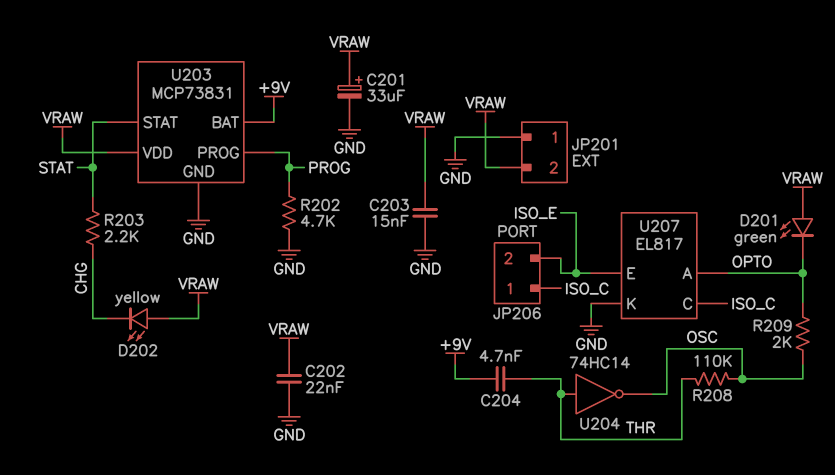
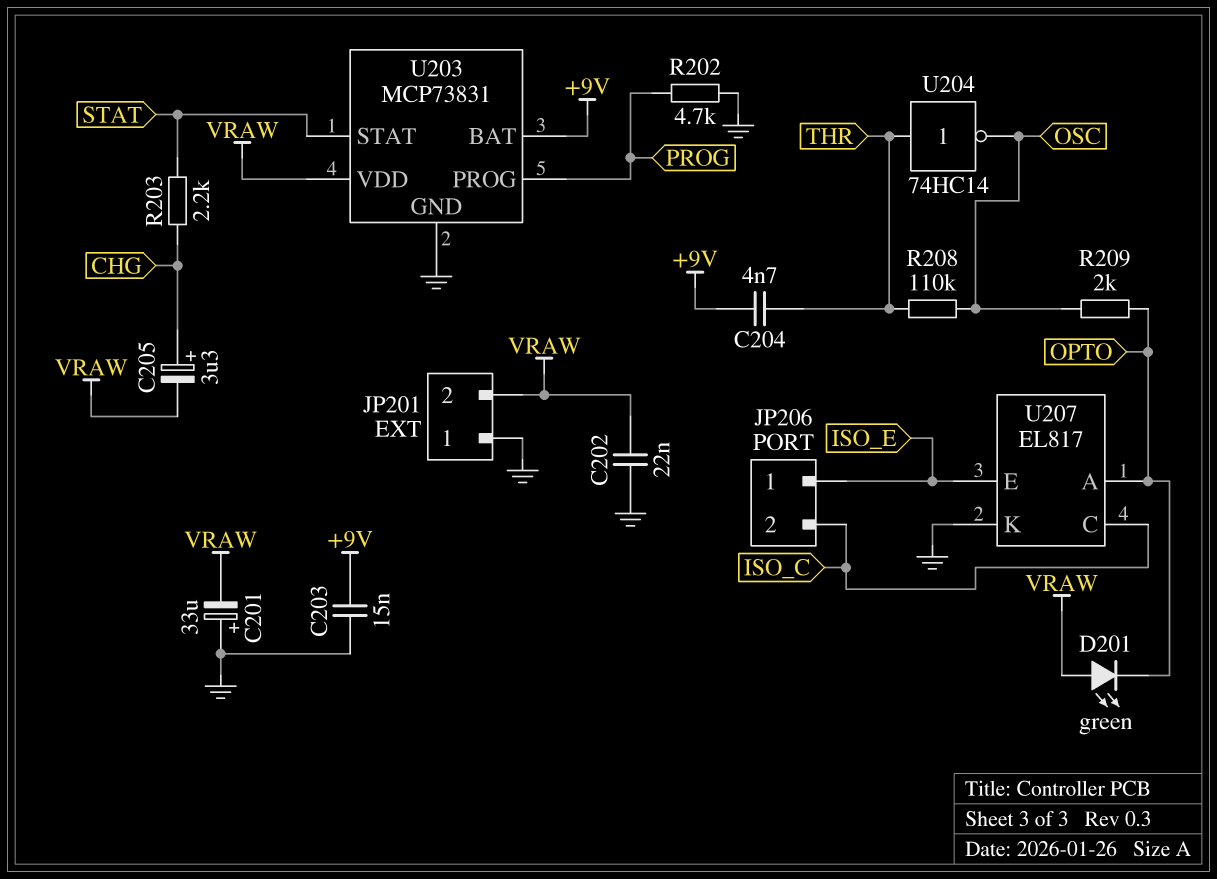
C201: 33uF (plus VRAW, minus GND) -> 33uF (plus GND, minus VRAW)
C203: 15nF (GND, VRAW) -> 15nF (+9V, GND)
C205: none -> 3.3uF (plus CHG, minus VRAW)
D202: LED yellow (A VRAW, K CHG) -> none
JP206 pin 1: ISO_C -> ISO_E
JP206 pin 2: ISO_E -> ISO_C

